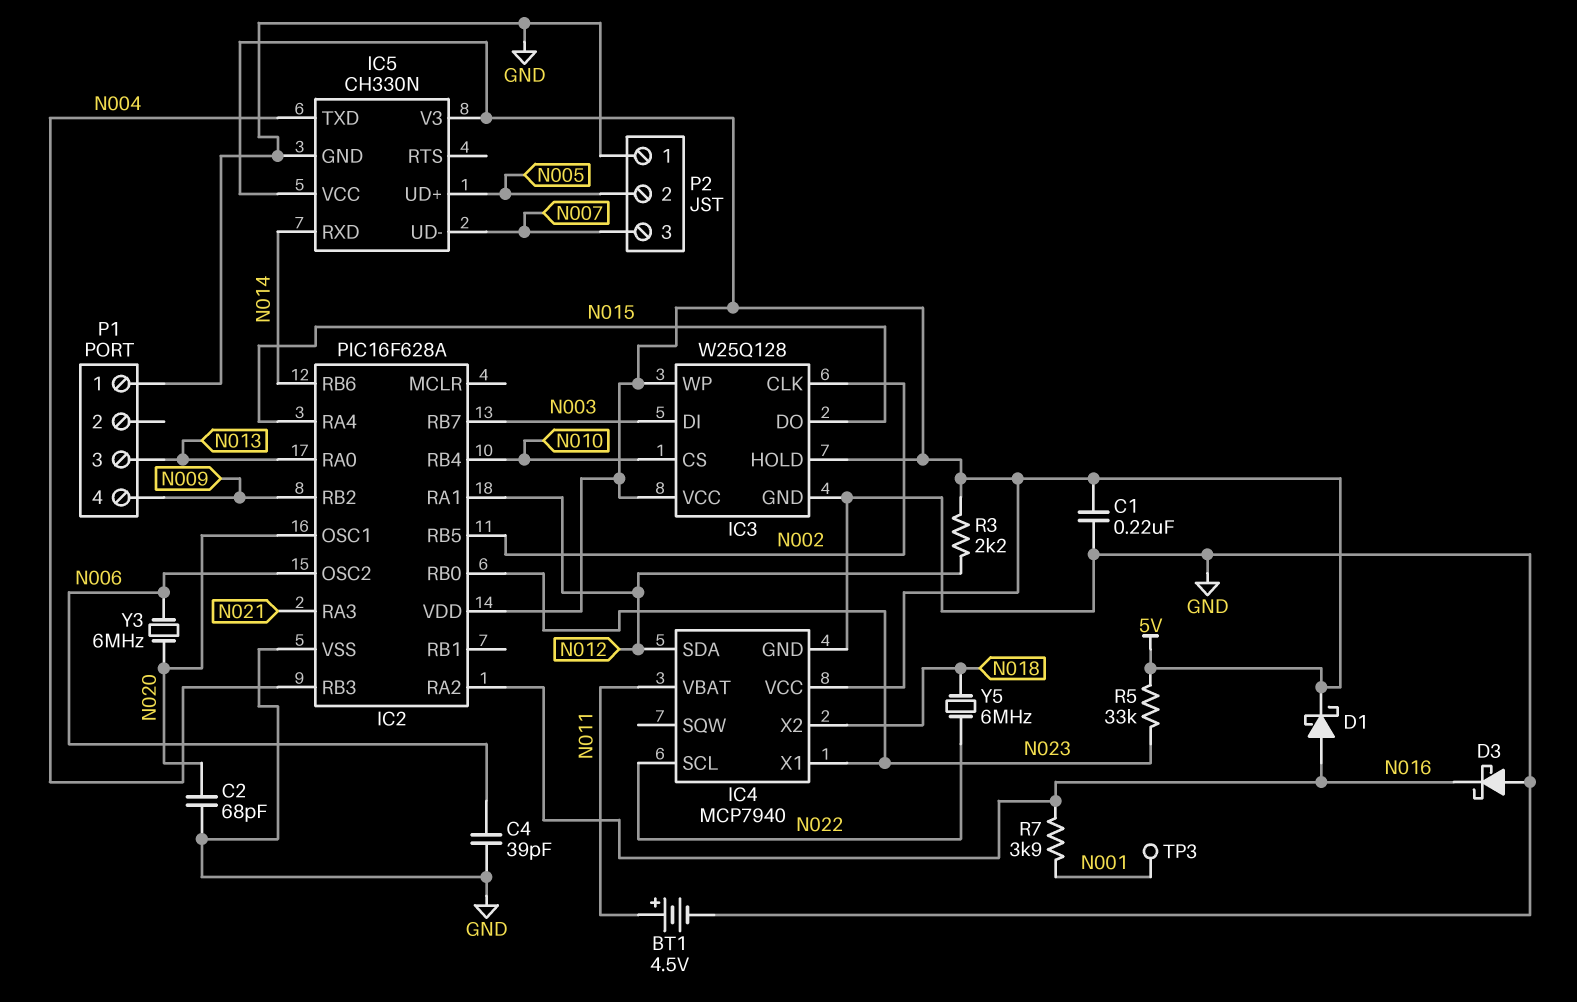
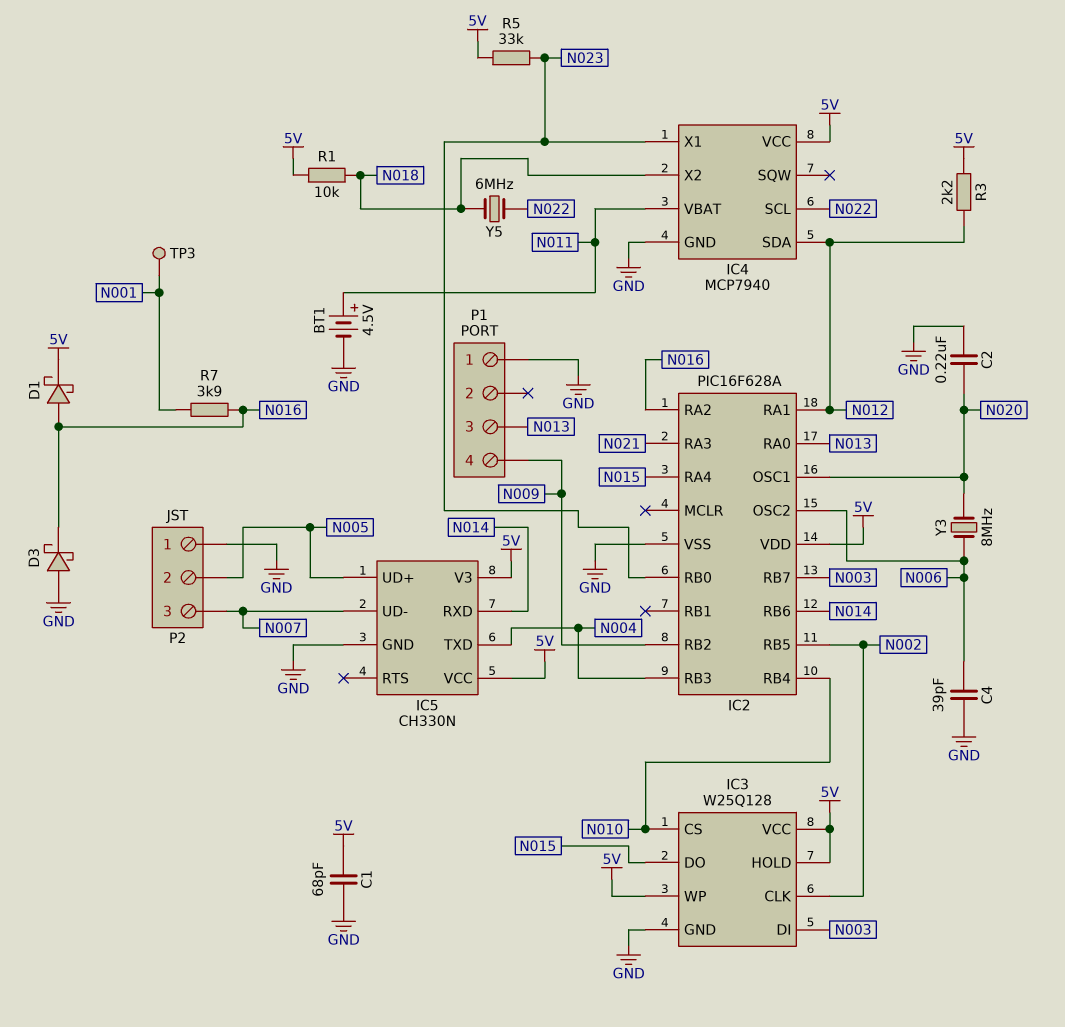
C1: 220nF (5V, GND) -> 68pF (5V, GND)
C2: 68pF (GND, N020) -> 220nF (GND, N020)
R1: none -> 10k (5V, N018)
Y3: 6MHz (N006, N020) -> 8MHz (N006, N020)

